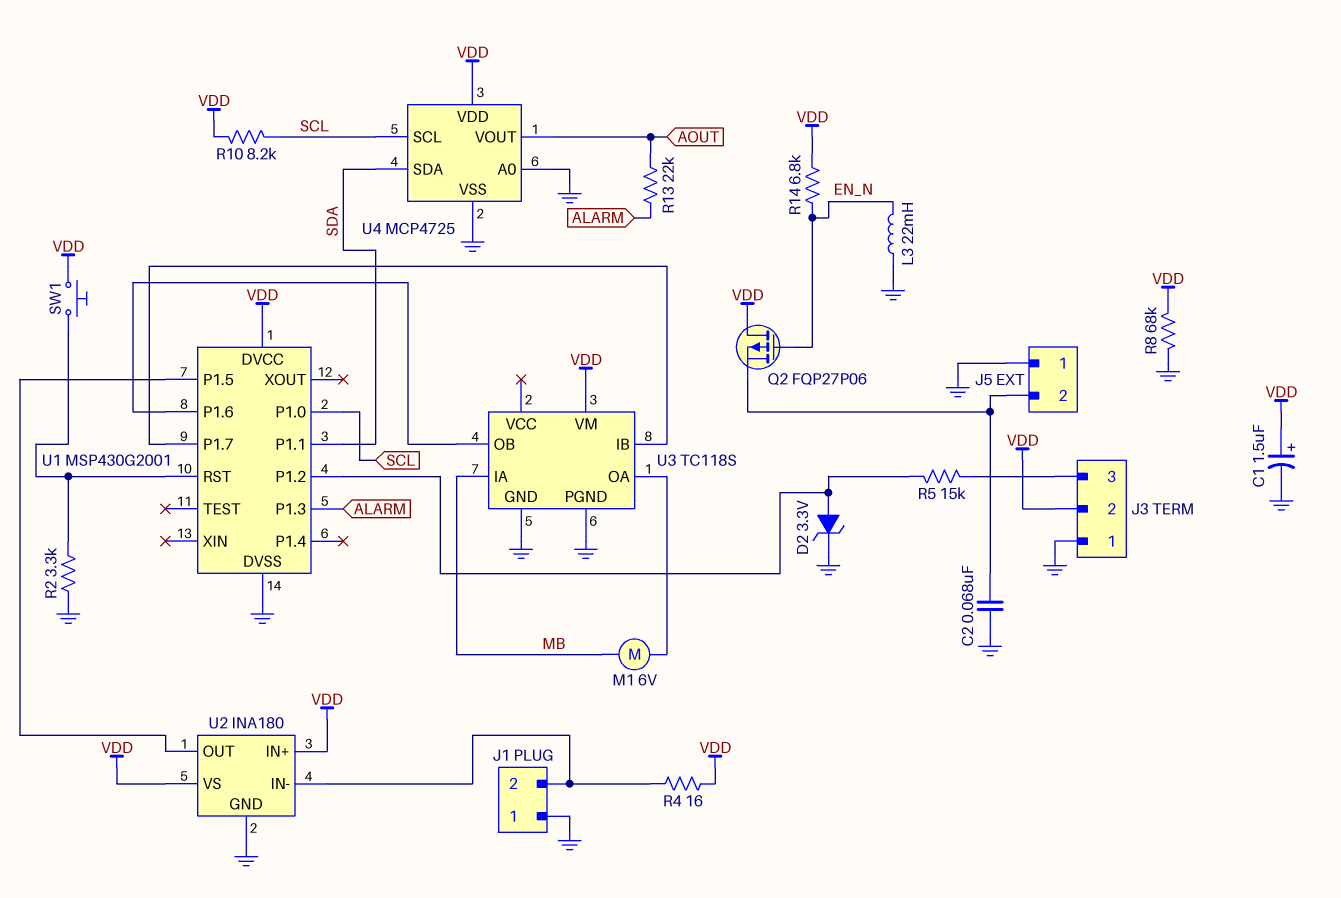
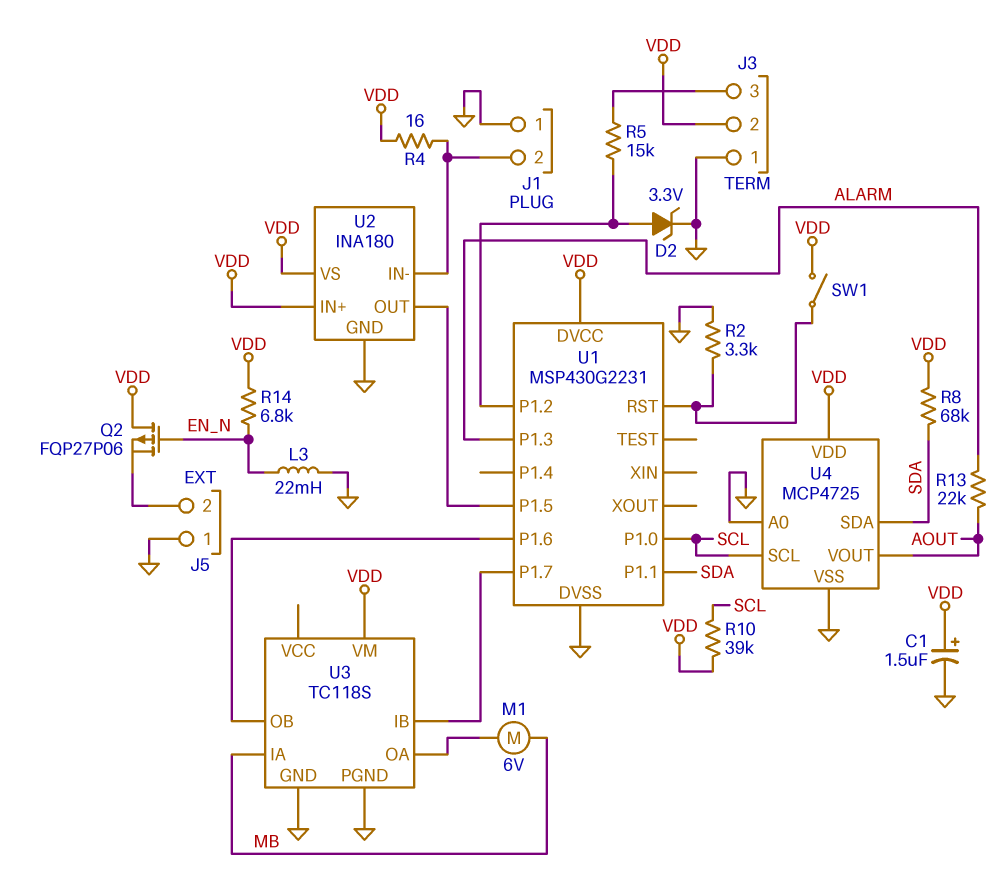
C2: 68nF (GND, J5/2) -> none
R8: 68k (GND, VDD) -> 68k (SDA, VDD)
R10: 8.2k (SCL, VDD) -> 39k (SCL, VDD)
SW1: button (U1/RST, VDD) -> switch (U1/RST, VDD)
U1: MSP430G2001 -> MSP430G2231

